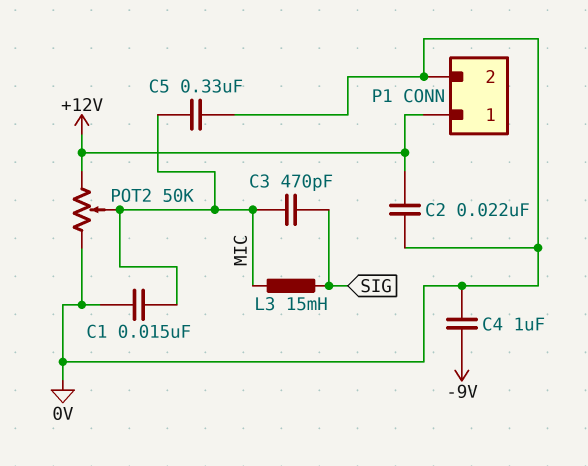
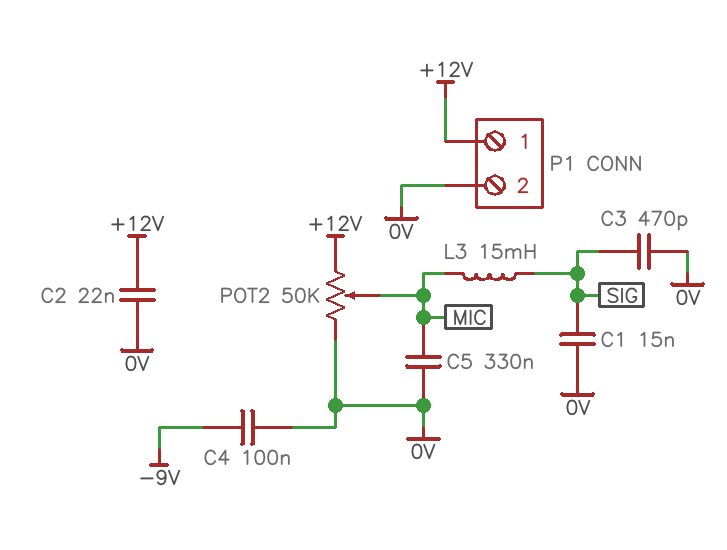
C1: 15nF (0V, MIC) -> 15nF (0V, SIG)
C3: 470pF (MIC, SIG) -> 470pF (0V, SIG)
C4: 1uF (-9V, 0V) -> 100nF (-9V, 0V)

